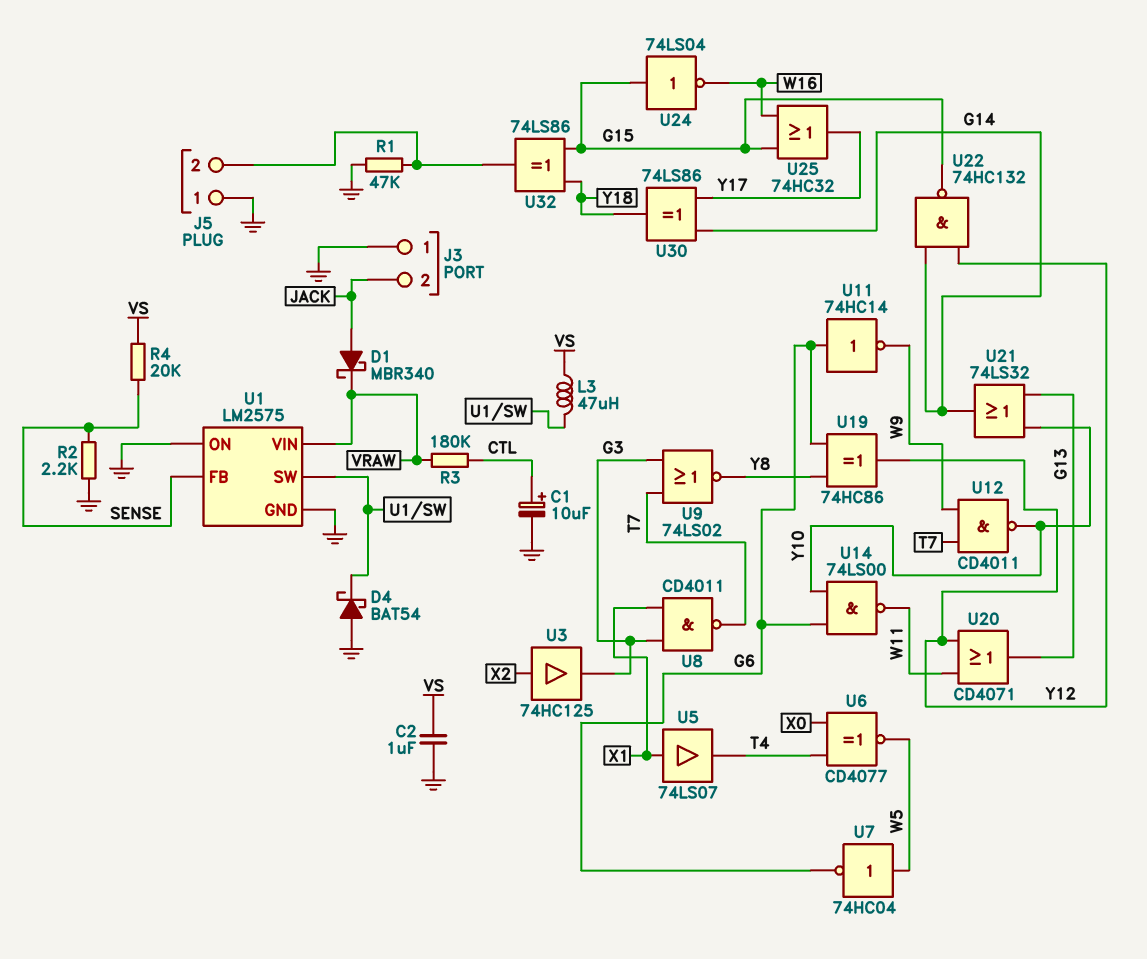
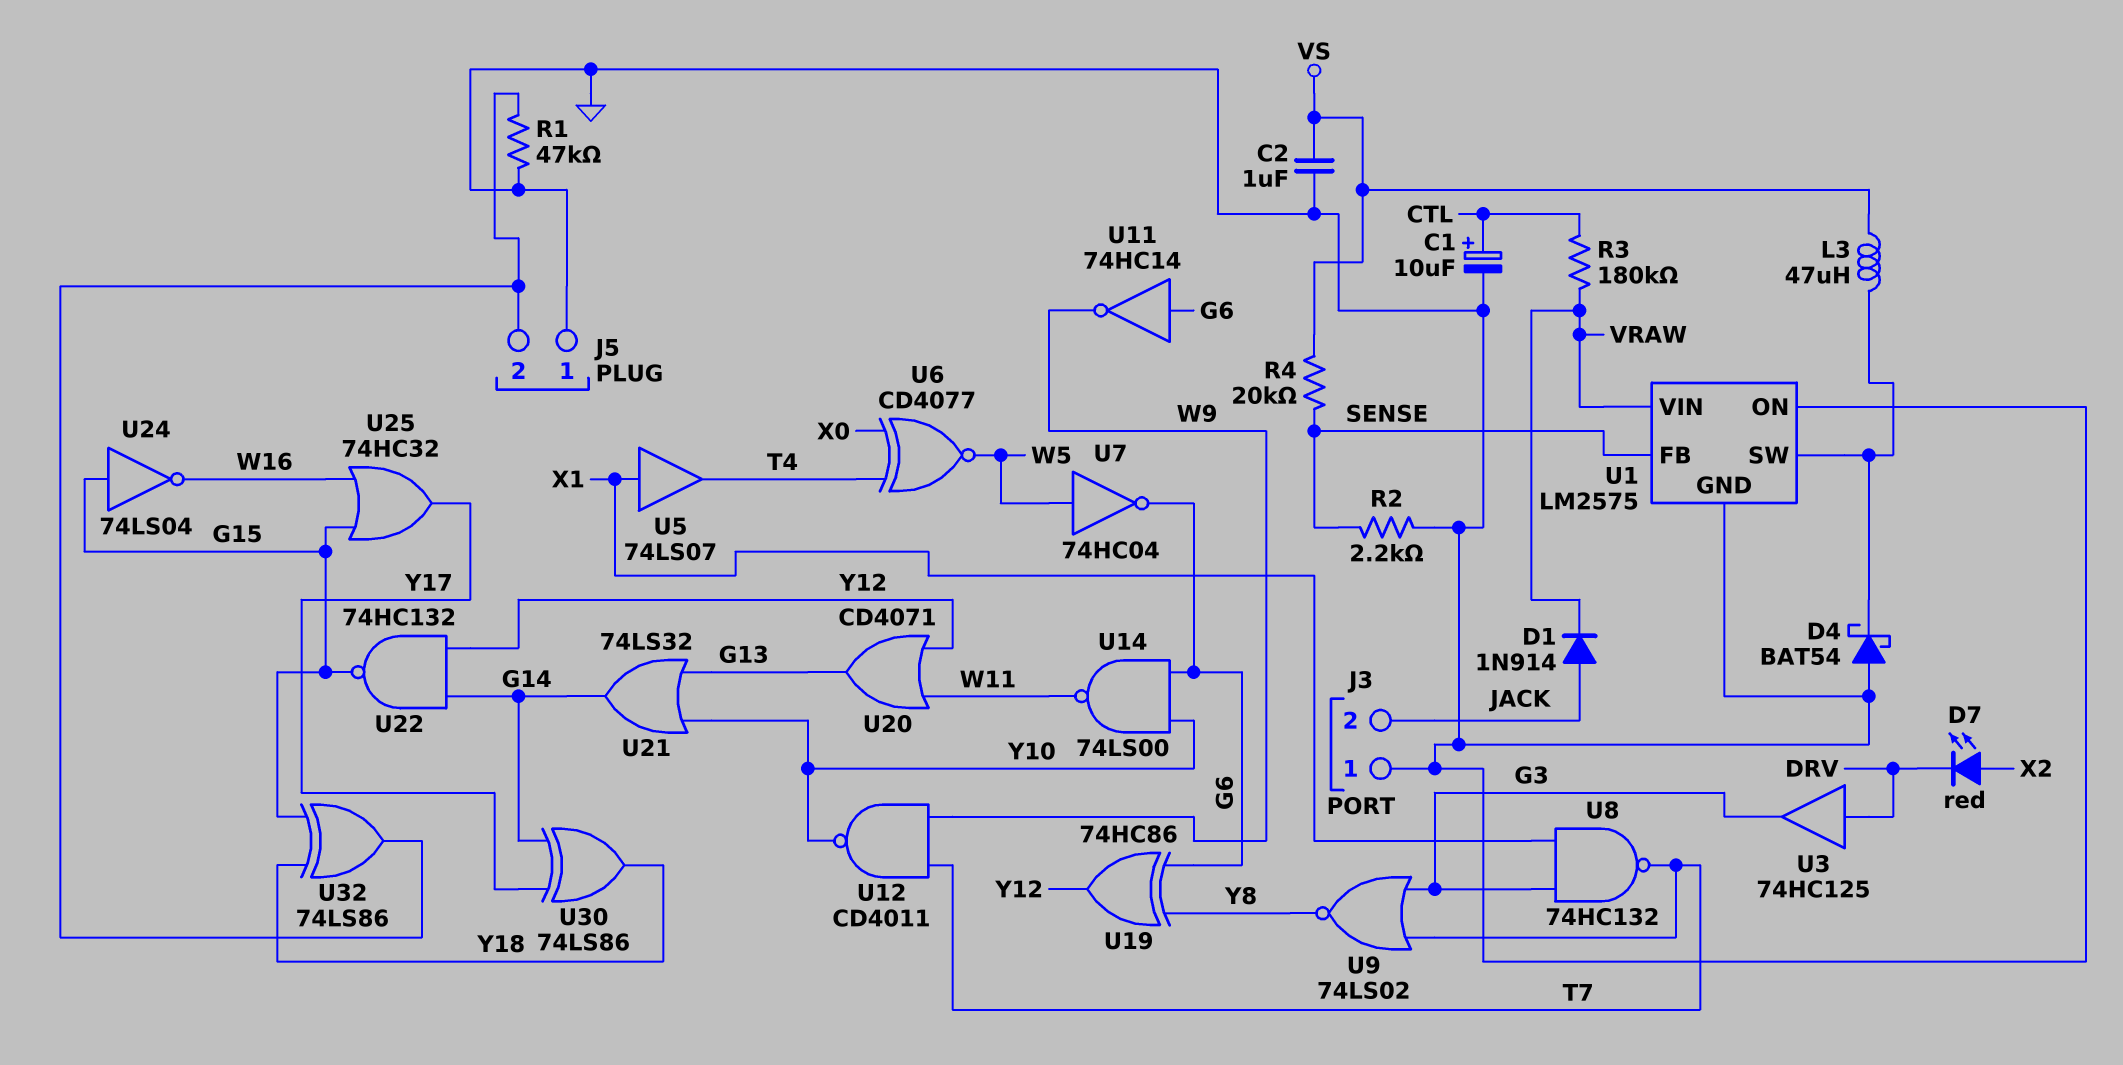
D1: schottky MBR340 (A JACK, K VRAW) -> diode 1N914 (A JACK, K VRAW)
D7: none -> LED red (A X2, K DRV)
U3: buffer 74HC125 (in X2, out G3) -> buffer 74HC125 (in DRV, out G3)
U8: NAND CD4011 (in G3, in X1, out T7) -> NAND 74HC132 (in G3, in X1, out T7)

